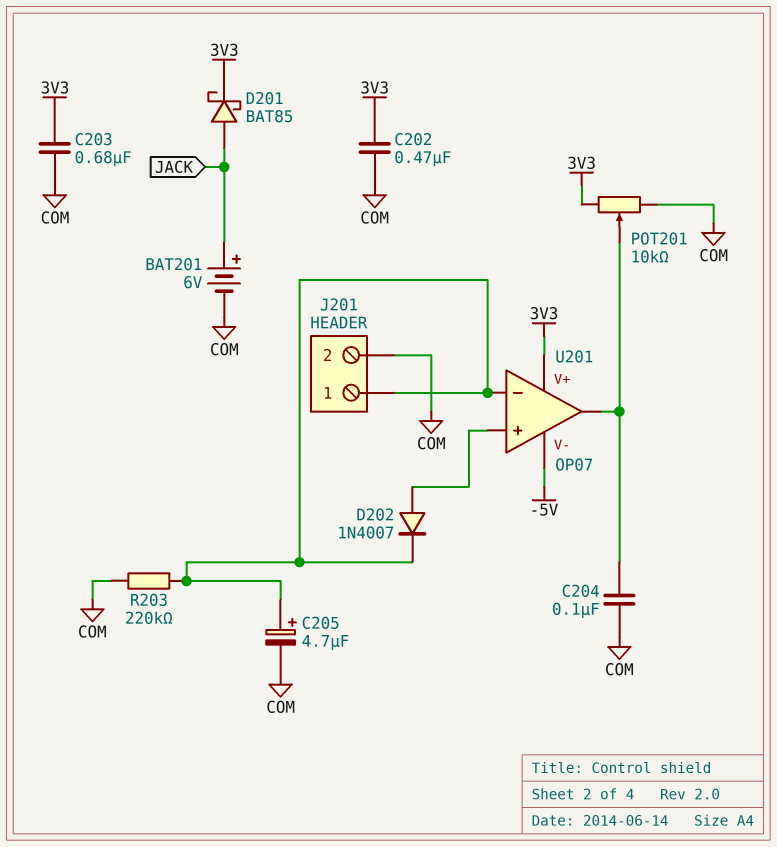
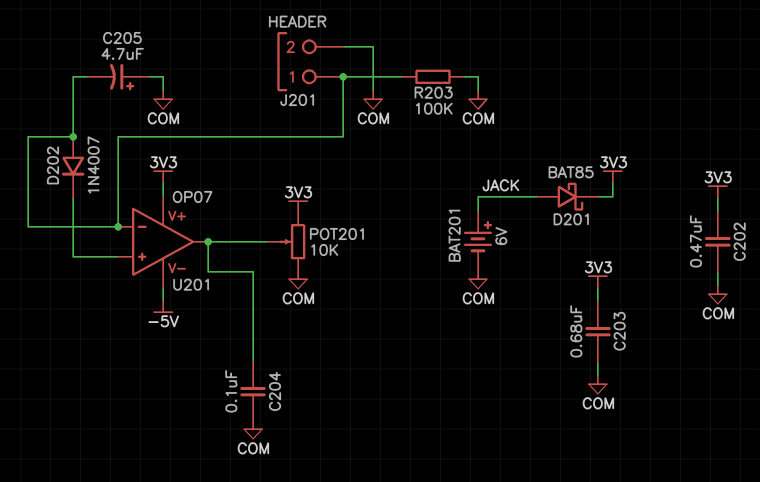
C205: 4.7uF (plus J201/1, minus COM) -> 4.7uF (plus COM, minus J201/1)
D202: diode 1N4007 (A U201/in+, K J201/1) -> diode 1N4007 (A J201/1, K U201/in+)
R203: 220k (COM, J201/1) -> 100k (COM, J201/1)

